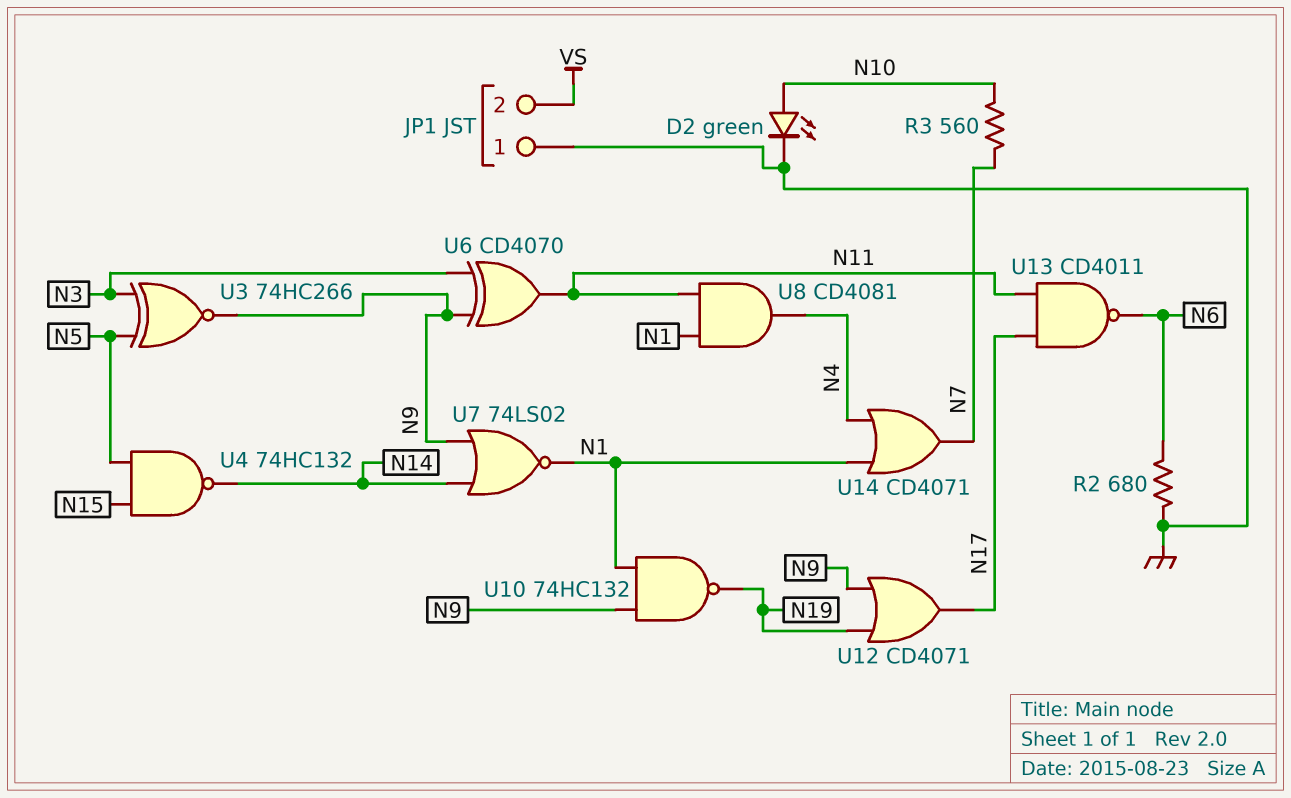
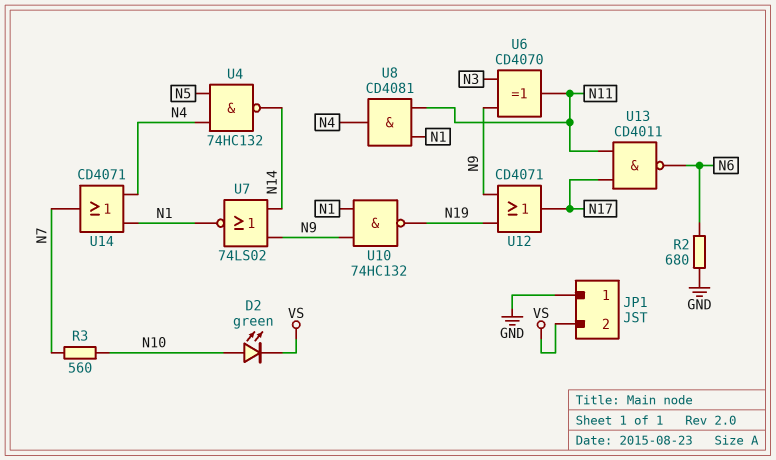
D2: LED green (A N10, K GND) -> LED green (A N10, K VS)
U3: XNOR 74HC266 (in N3, in N5, out N9) -> none
U4: NAND 74HC132 (in N5, in N15, out N14) -> NAND 74HC132 (in N4, in N5, out N14)

